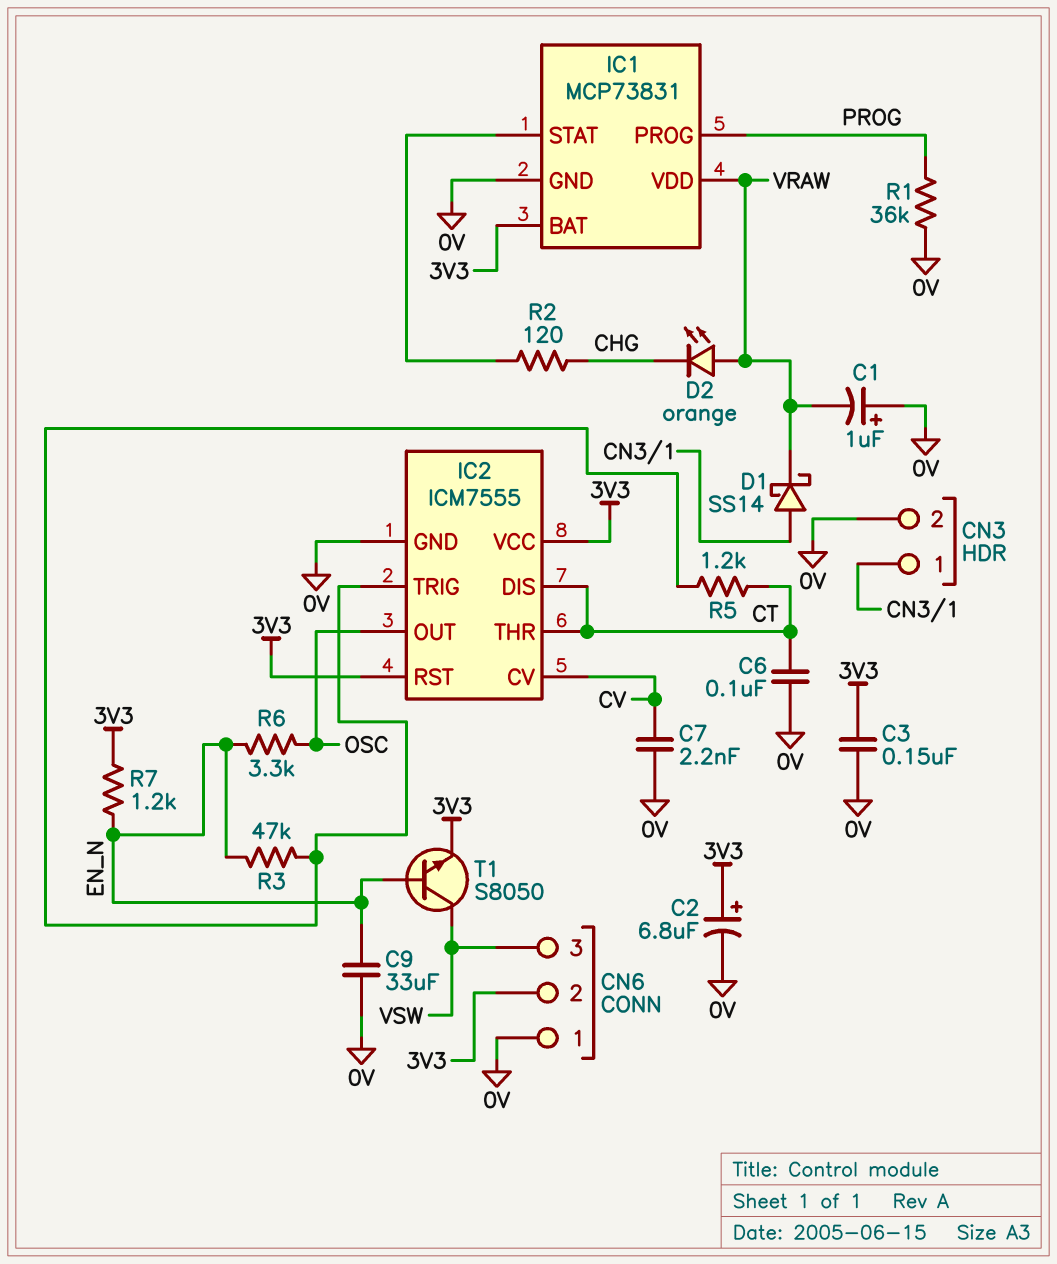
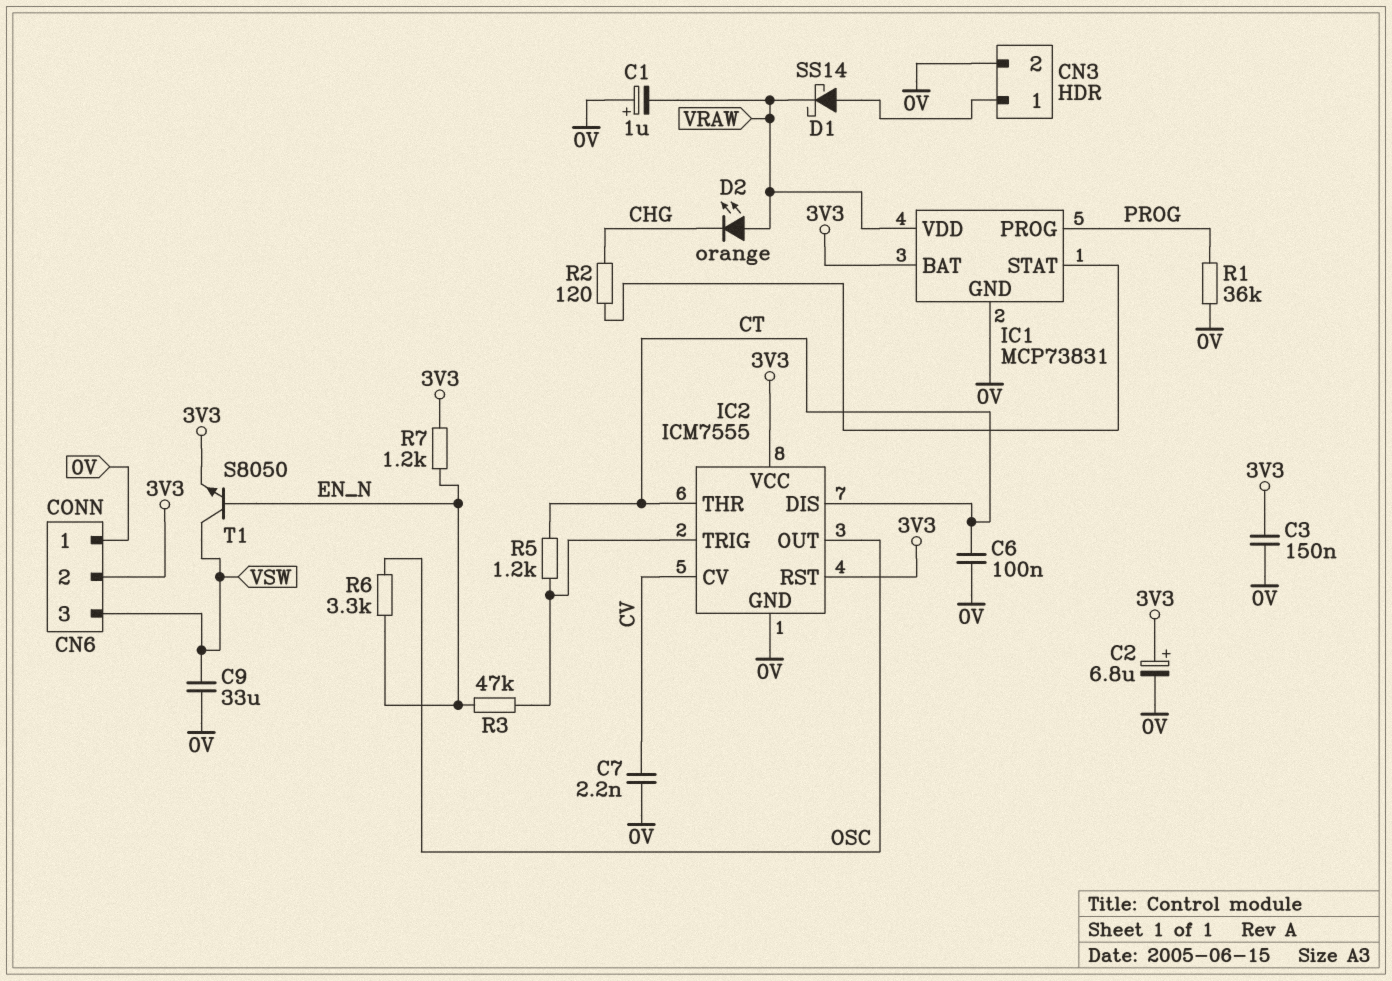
C9: 33uF (0V, EN_N) -> 33uF (0V, VSW)

